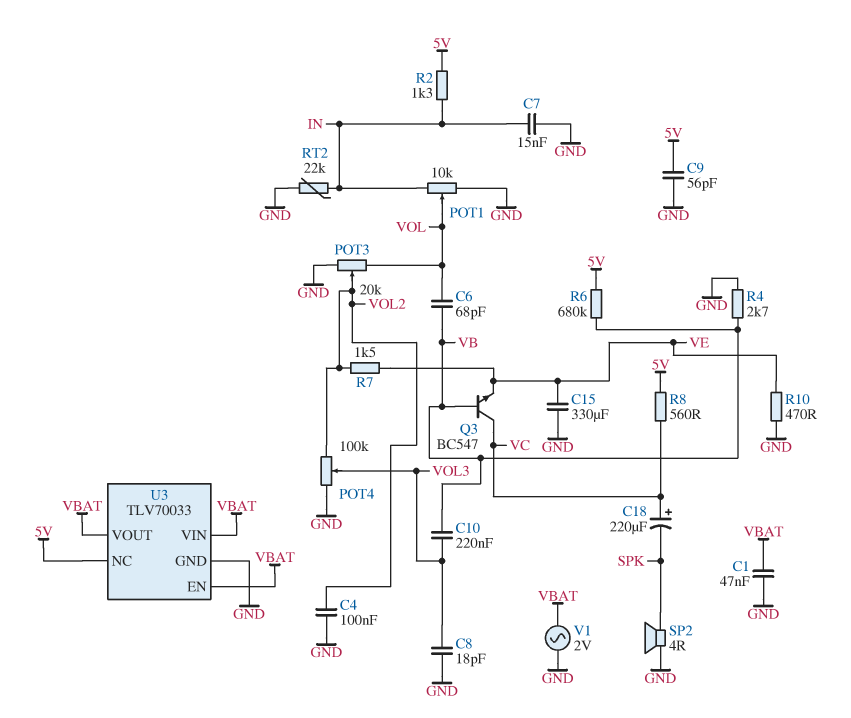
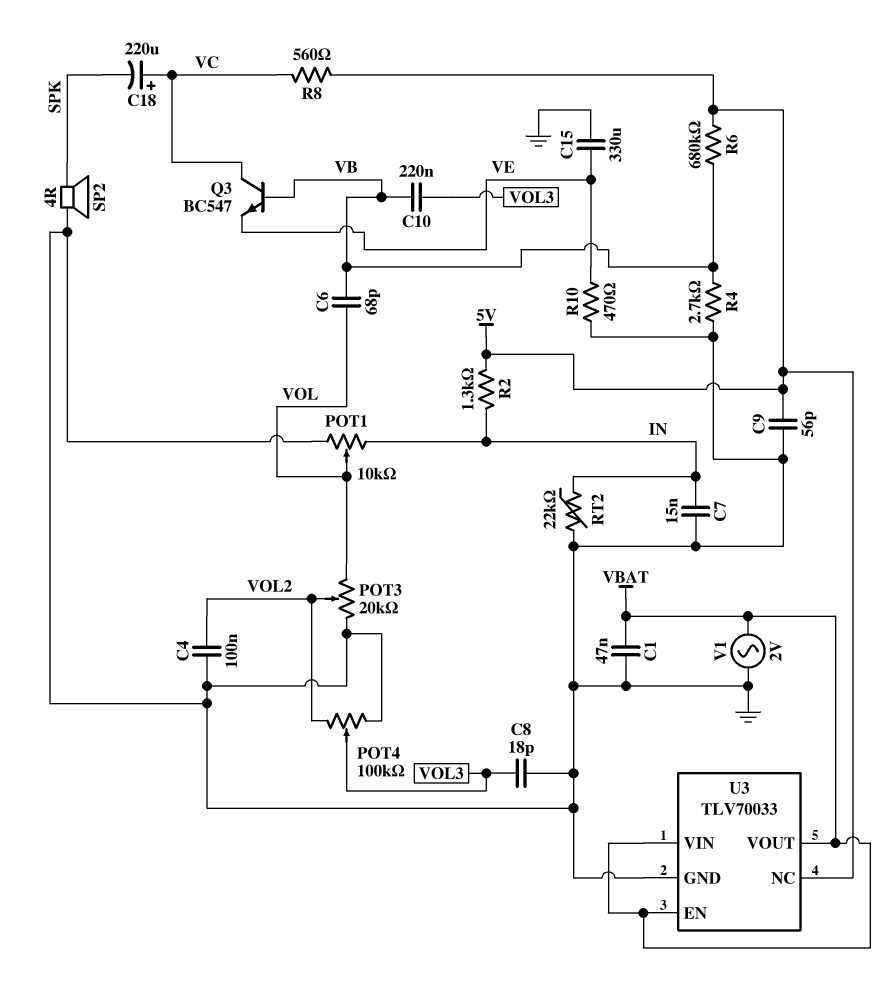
R7: 1.5k (VE, VOL2) -> none

